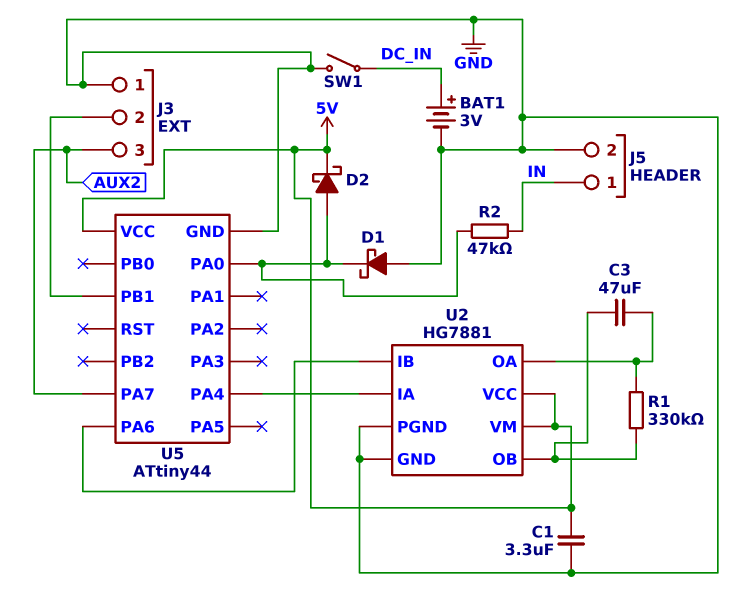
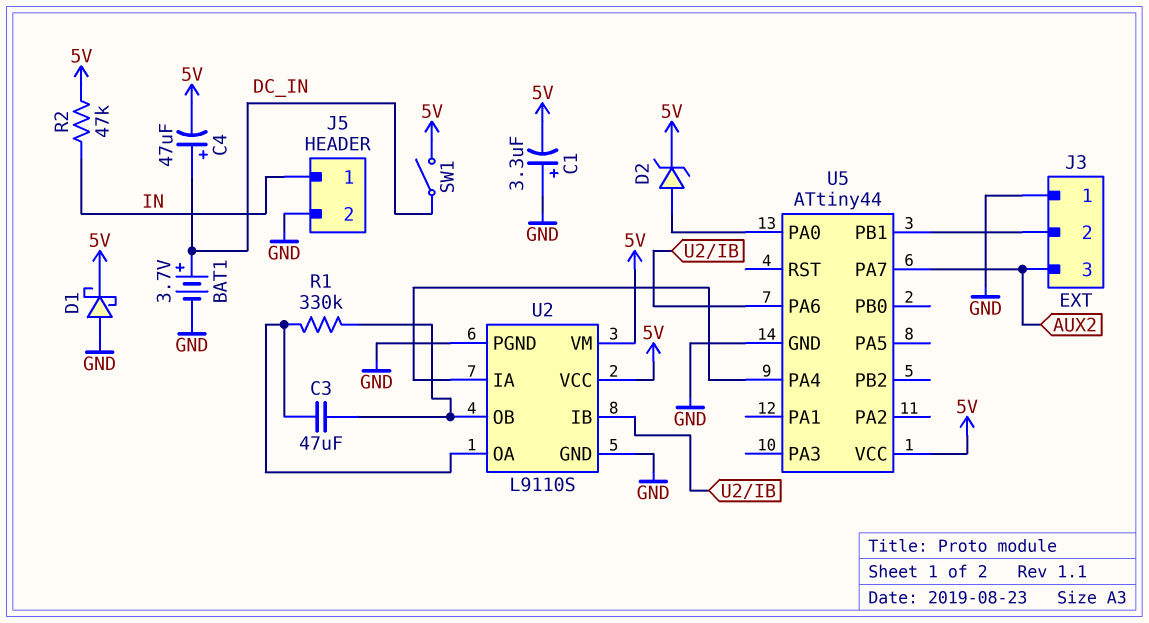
BAT1: 3V (plus DC_IN, minus GND) -> 3.7V (plus DC_IN, minus GND)
C1: 3.3uF (5V, GND) -> 3.3uF (plus GND, minus 5V)
C4: none -> 47uF (plus DC_IN, minus 5V)
D1: schottky (A GND, K U5/PA0) -> schottky (A GND, K 5V)
D2: schottky (A U5/PA0, K 5V) -> zener (A U5/PA0, K 5V)
R2: 47k (IN, U5/PA0) -> 47k (5V, IN)
SW1: switch (DC_IN, GND) -> switch (5V, DC_IN)
U2: HG7881 -> L9110S

